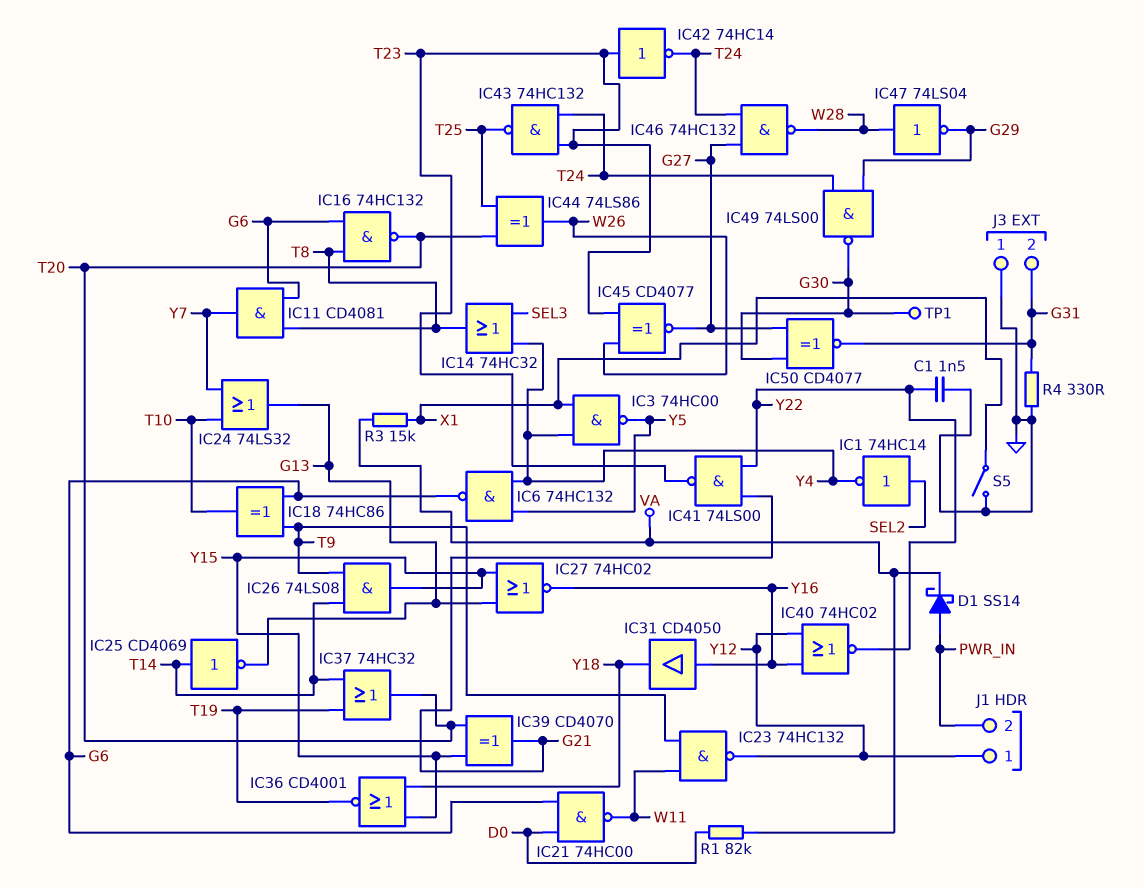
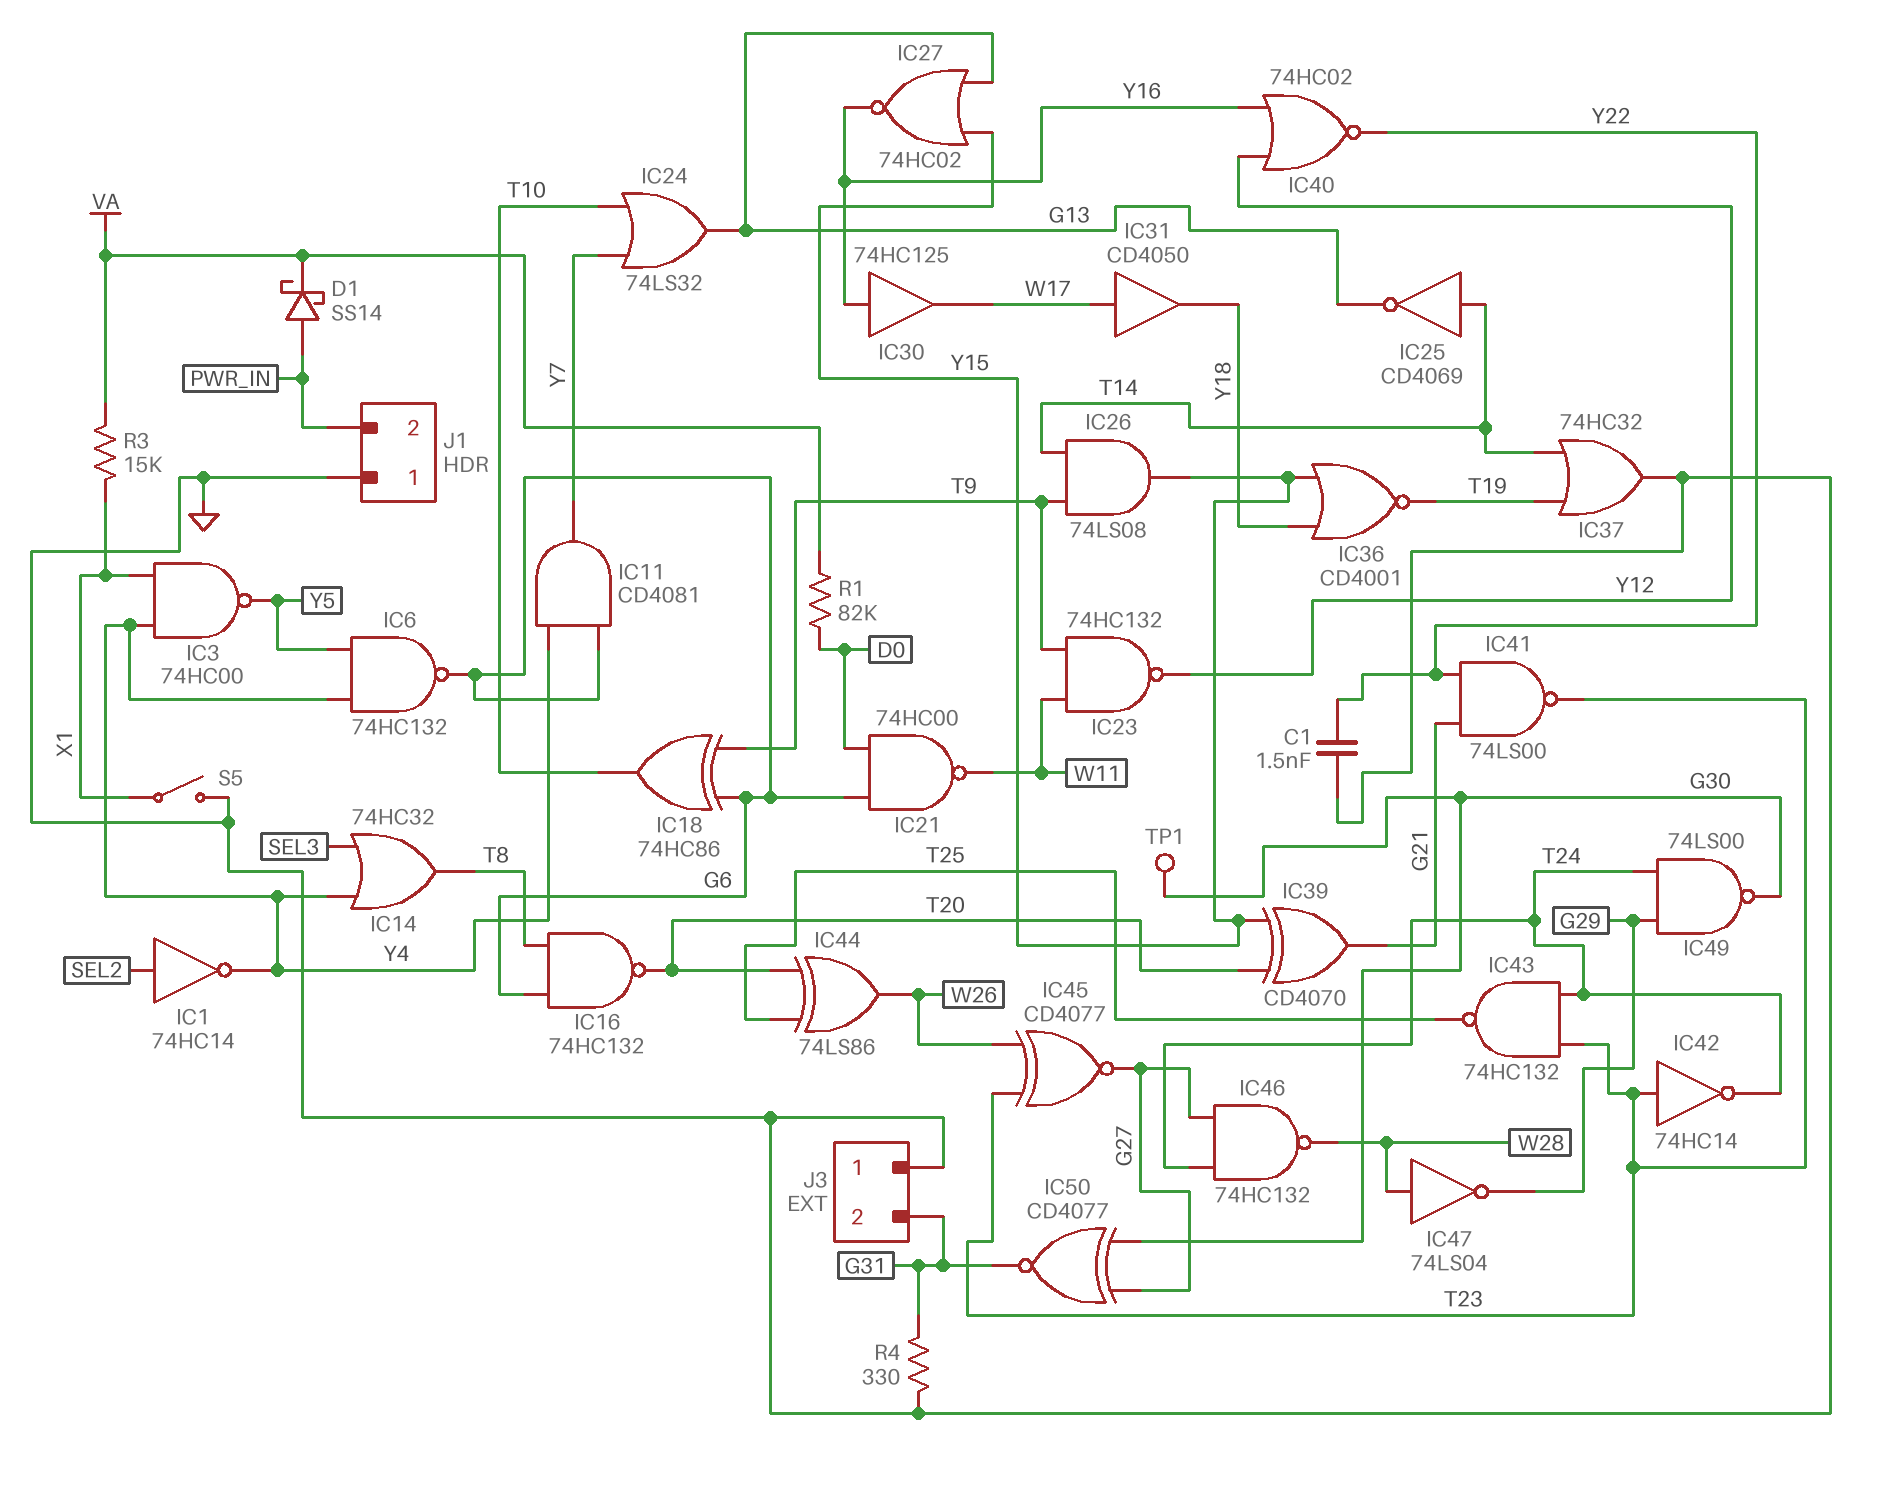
IC11: AND CD4081 (in G6, in T8, out Y7) -> AND CD4081 (in G6, in Y4, out Y7)
IC30: none -> buffer 74HC125 (in Y16, out W17)
IC31: buffer CD4050 (in Y16, out Y18) -> buffer CD4050 (in W17, out Y18)
IC37: OR 74HC32 (in T14, in T19, out T20) -> OR 74HC32 (in T14, in T19, out GND)
J1 pin 1: Y12 -> GND

